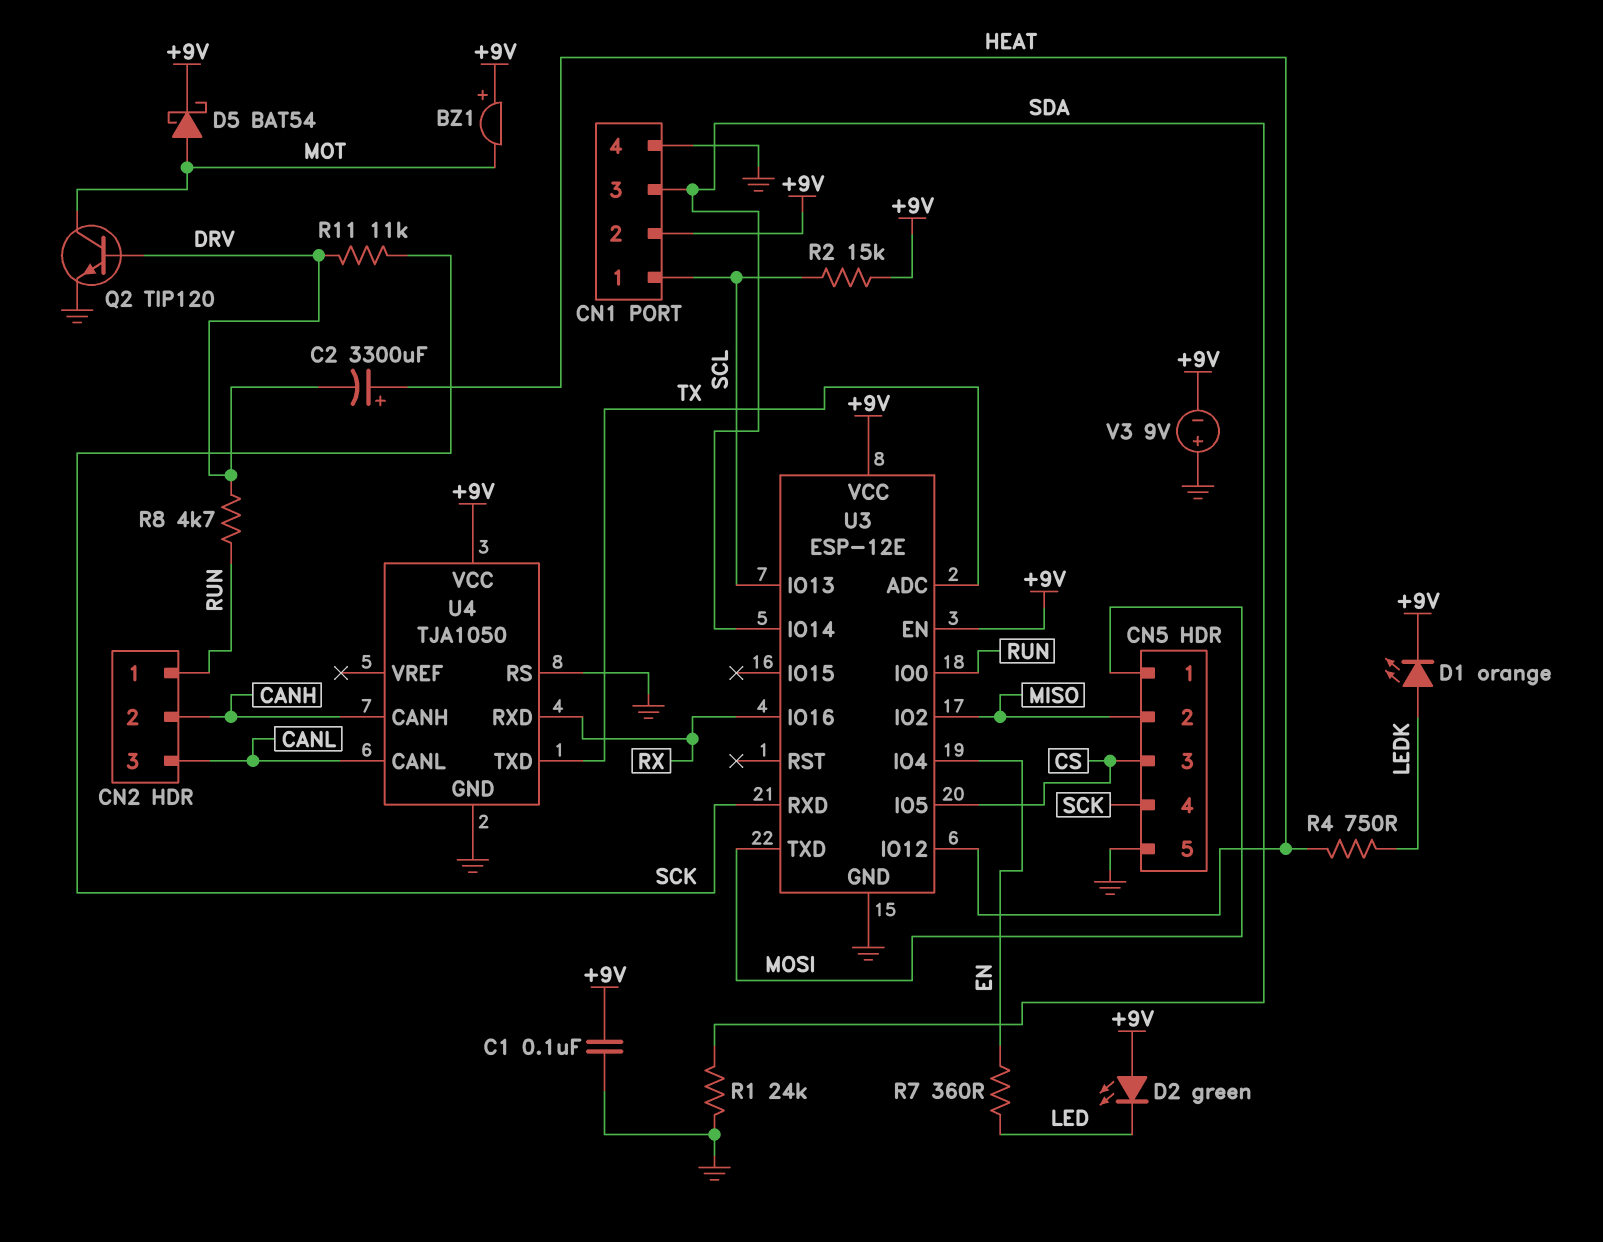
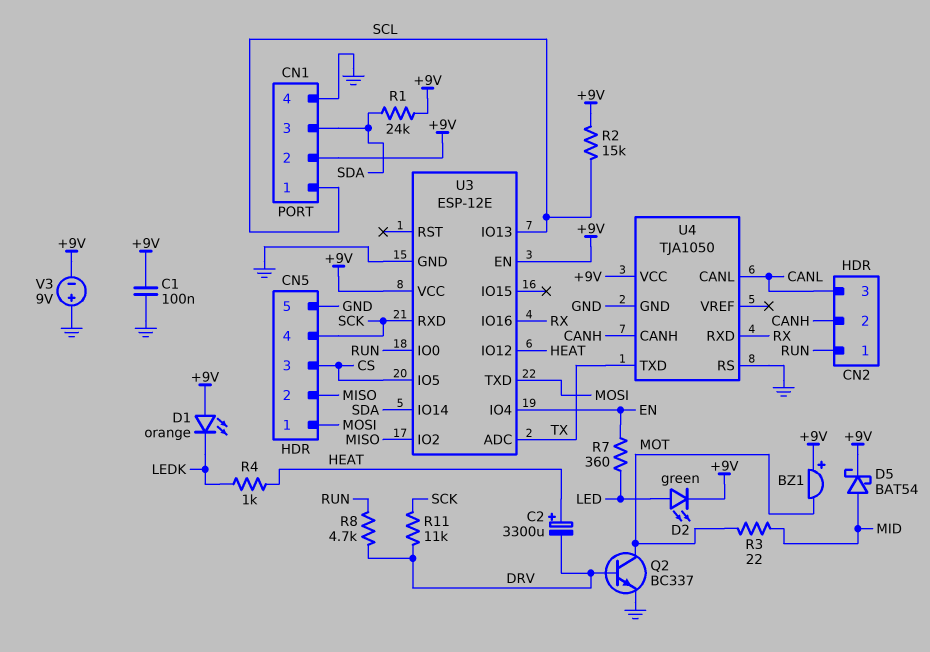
D1: LED orange (A LEDK, K +9V) -> LED orange (A +9V, K LEDK)
D2: LED green (A +9V, K LED) -> LED green (A LED, K +9V)
D5: schottky BAT54 (A MOT, K +9V) -> schottky BAT54 (A MID, K +9V)
Q2: NPN TIP120 (B DRV, C MOT, E GND) -> NPN BC337 (B DRV, C MOT, E GND)
R1: 24k (GND, SDA) -> 24k (+9V, SDA)
R3: none -> 22 (MID, MOT)
R4: 750 (HEAT, LEDK) -> 1k (HEAT, LEDK)

